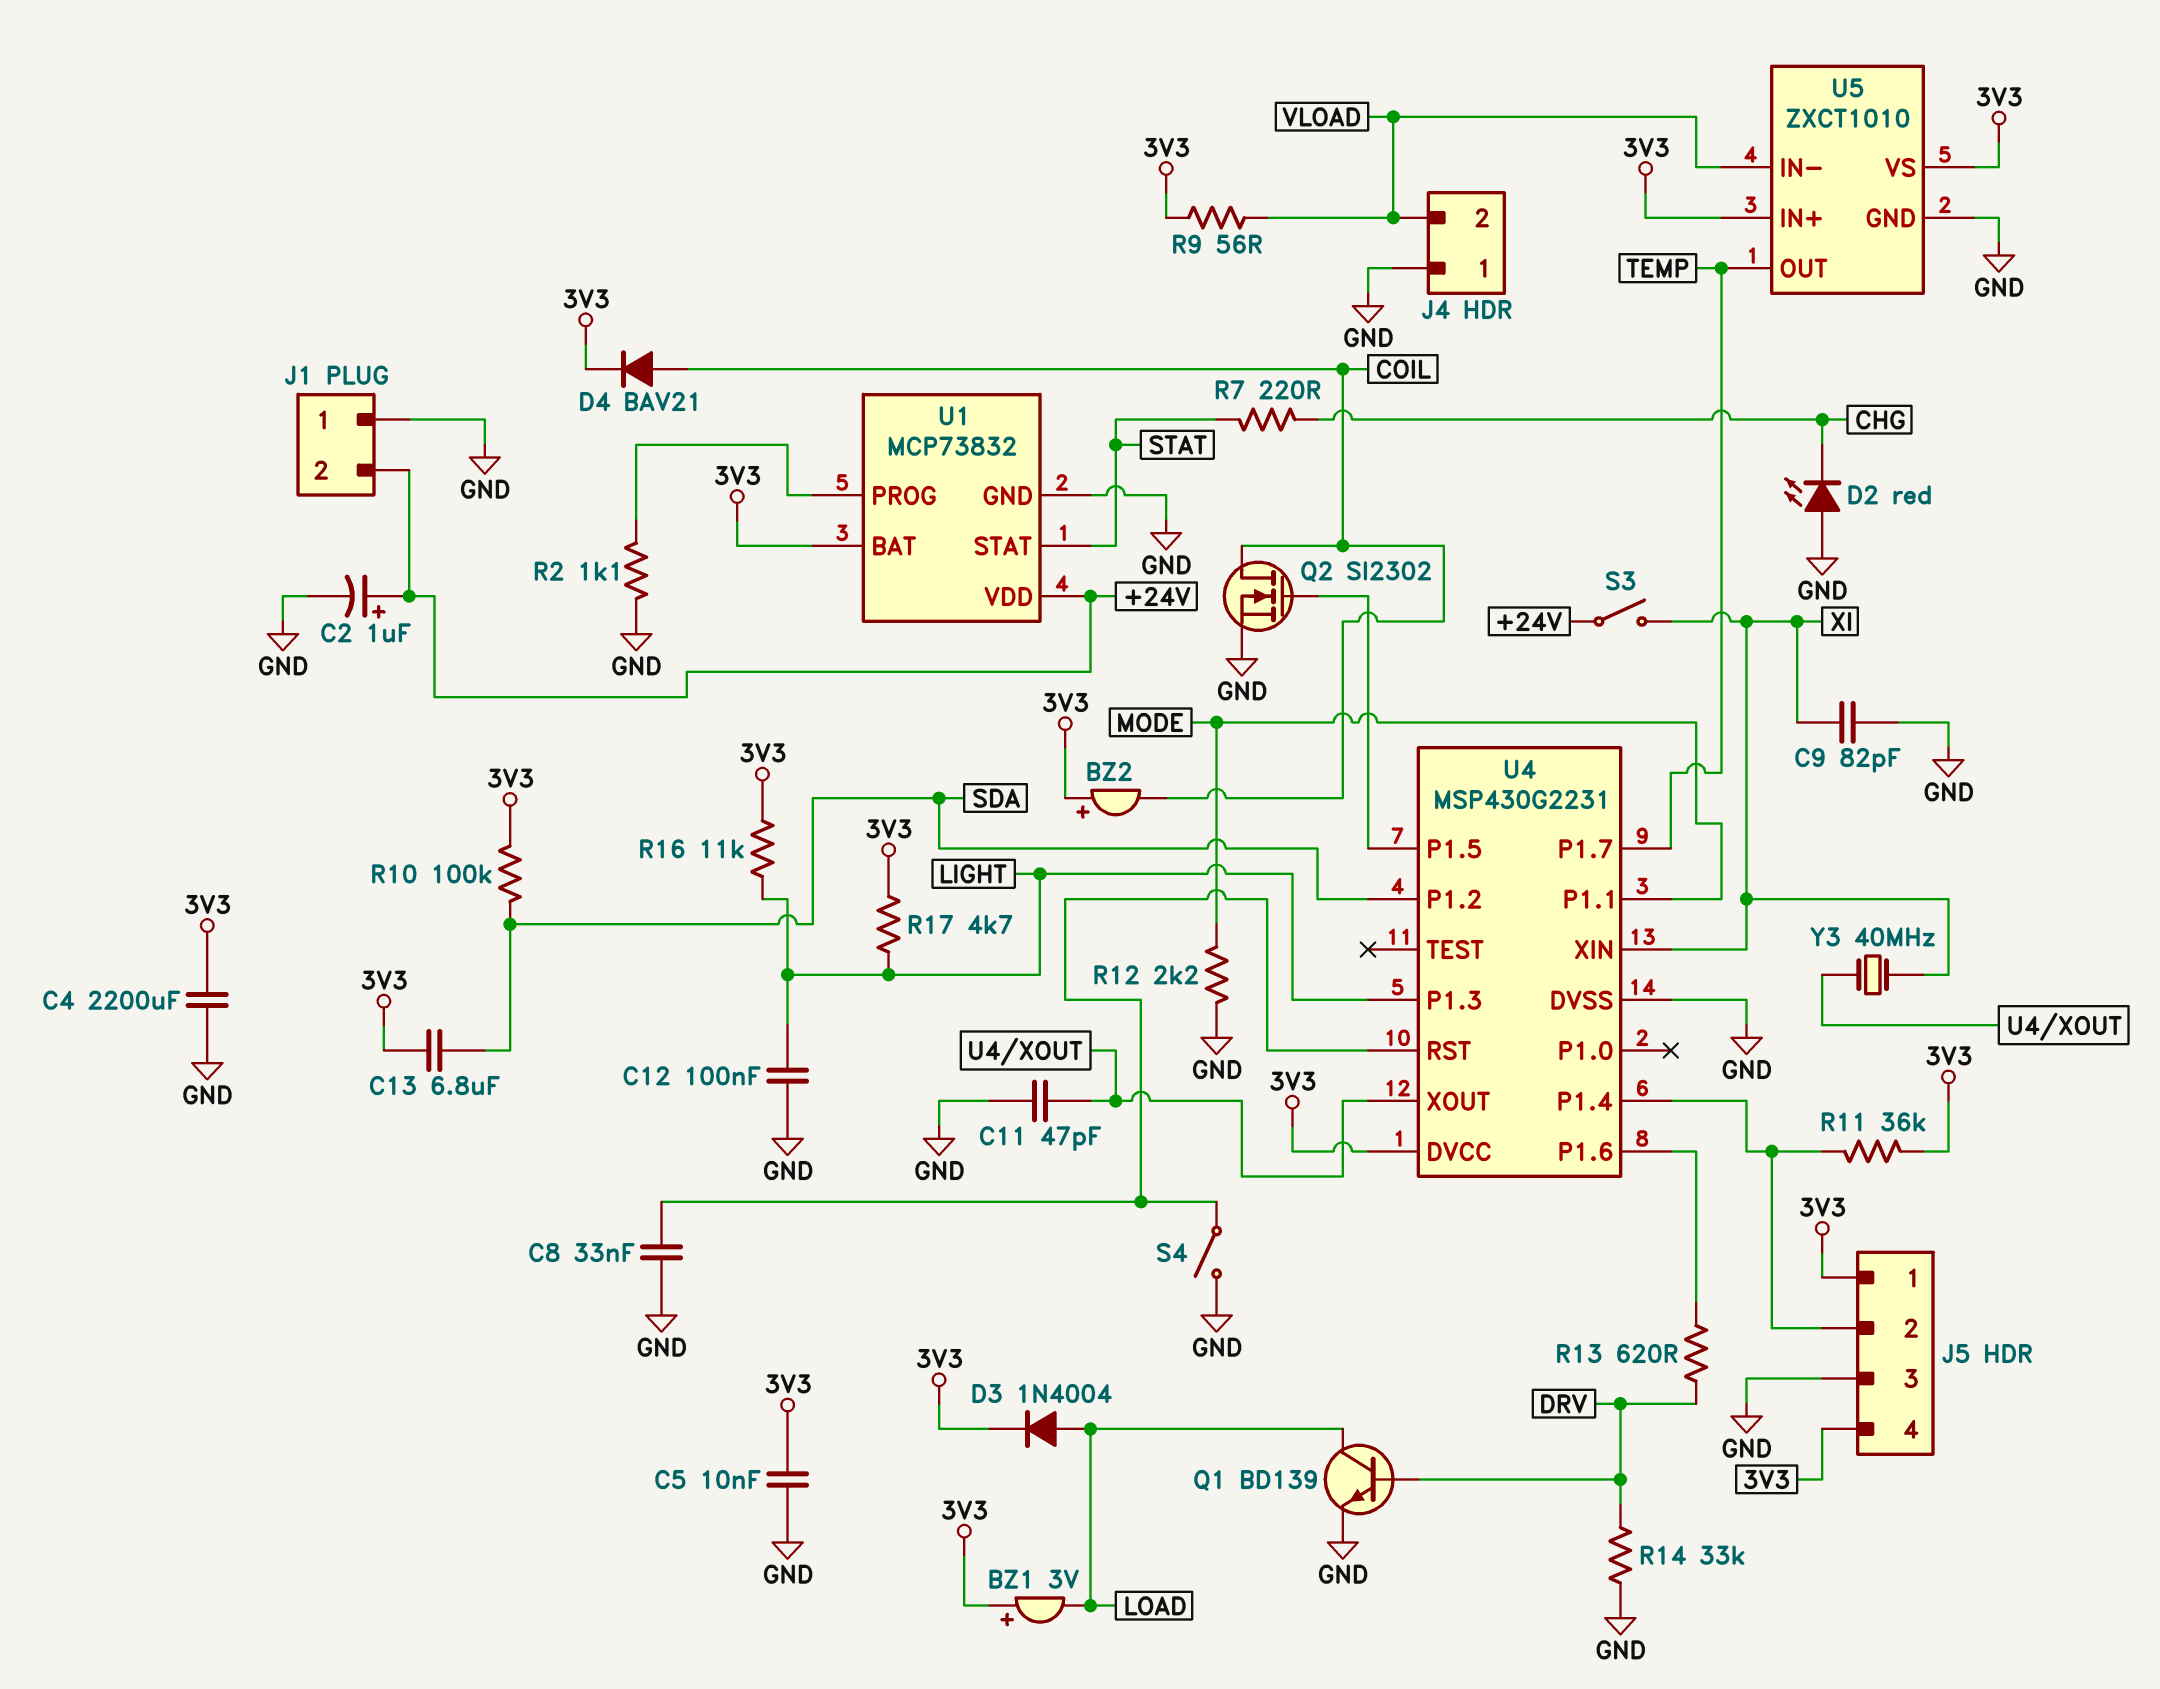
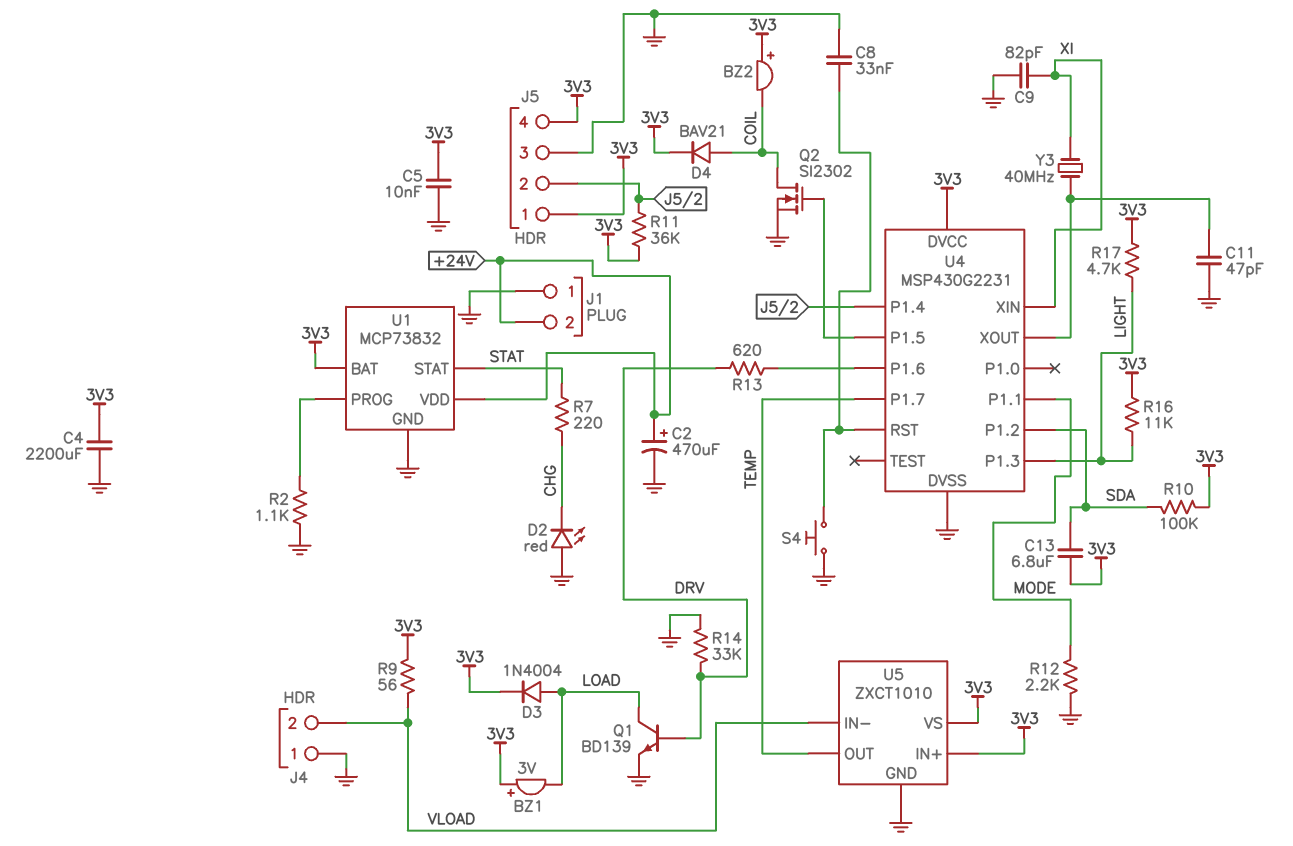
C2: 1uF (plus +24V, minus GND) -> 470uF (plus +24V, minus GND)
C12: 100nF (GND, LIGHT) -> none
S3: switch (+24V, XI) -> none
S4: switch (GND, U4/RST) -> button (GND, U4/RST)

